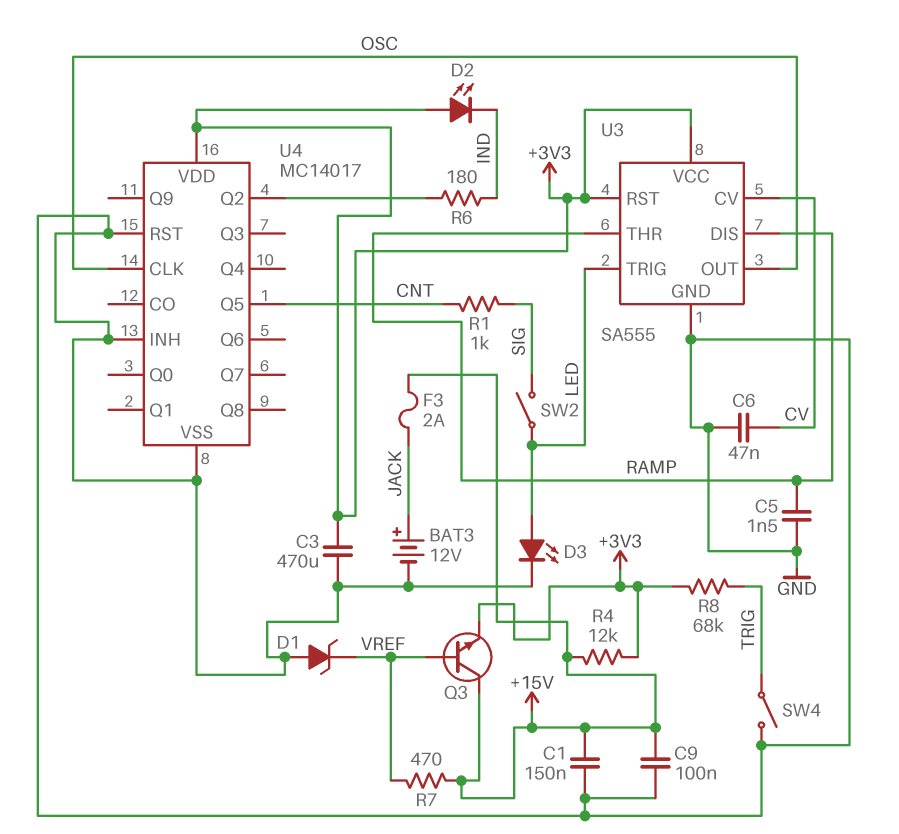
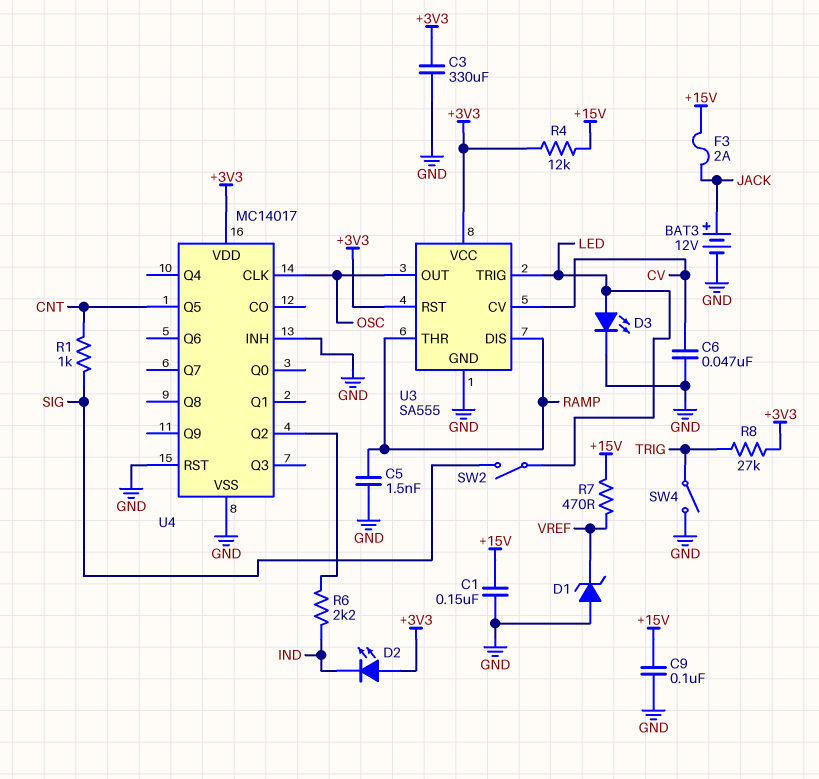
C3: 470uF (+3V3, GND) -> 330uF (+3V3, GND)
Q3: NPN (B VREF, C +15V, E +3V3) -> none
R6: 180 (IND, U4/Q2) -> 2.2k (IND, U4/Q2)
R8: 68k (+3V3, TRIG) -> 27k (+3V3, TRIG)

